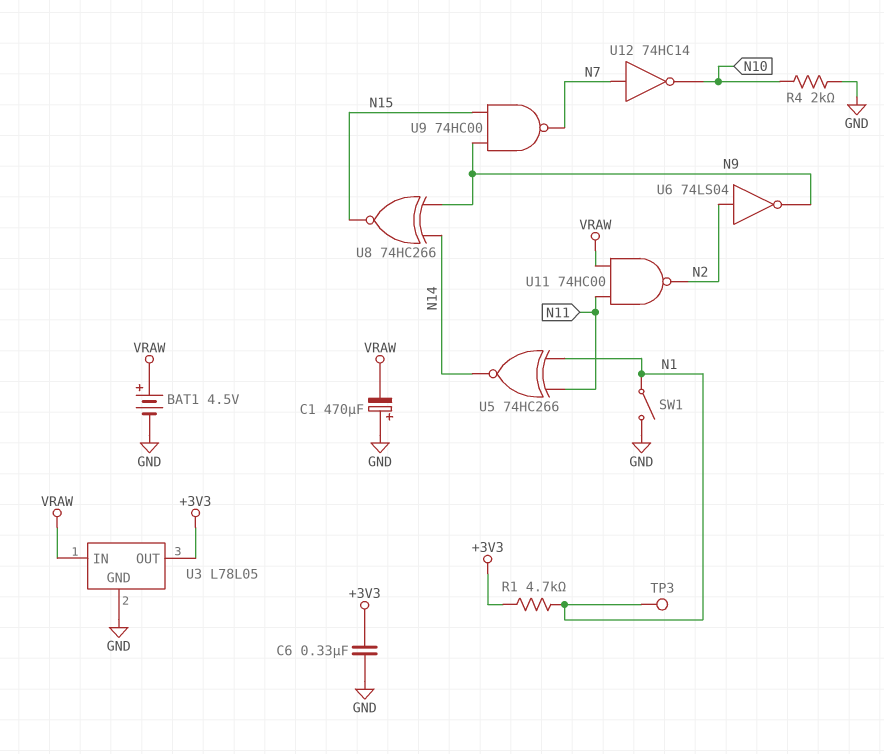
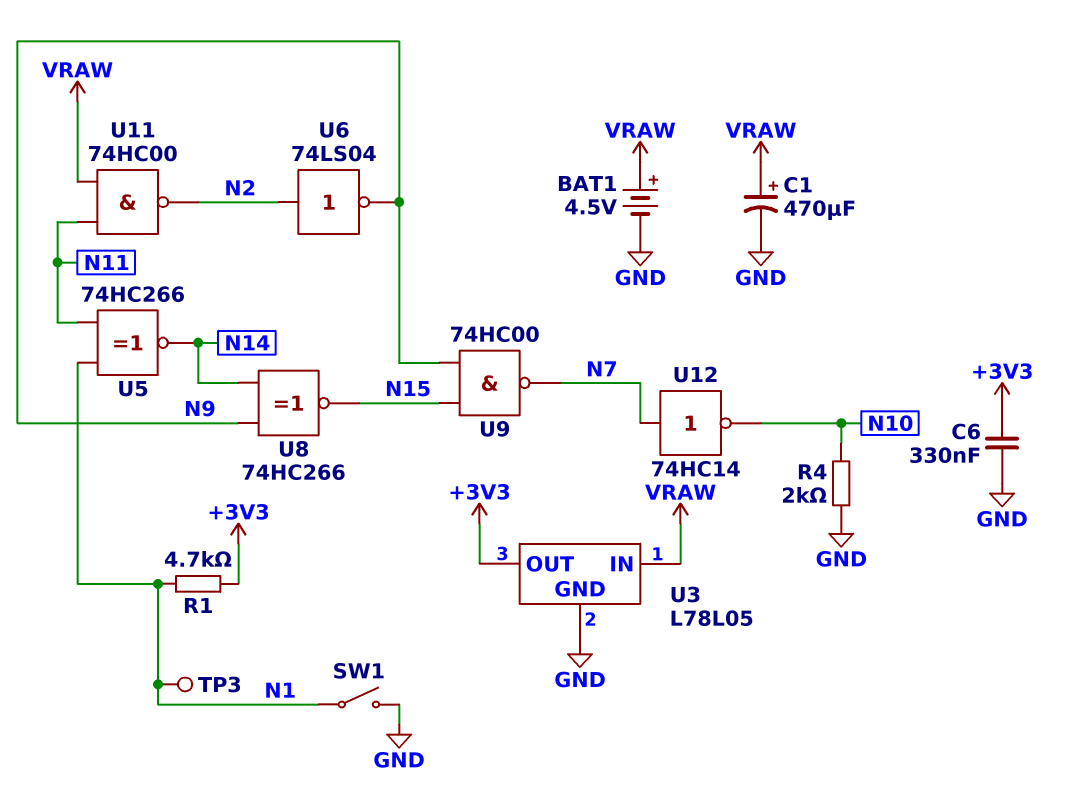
C1: 470uF (plus GND, minus VRAW) -> 470uF (plus VRAW, minus GND)

